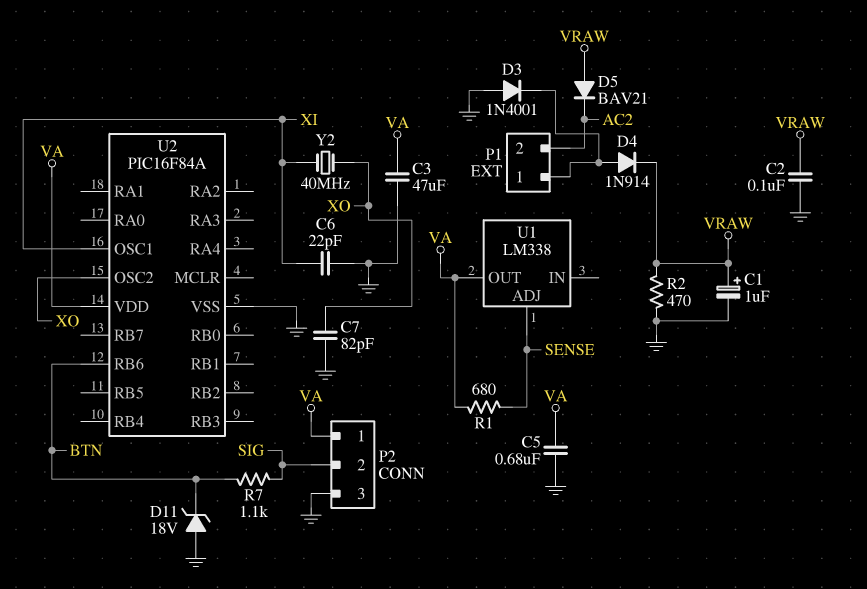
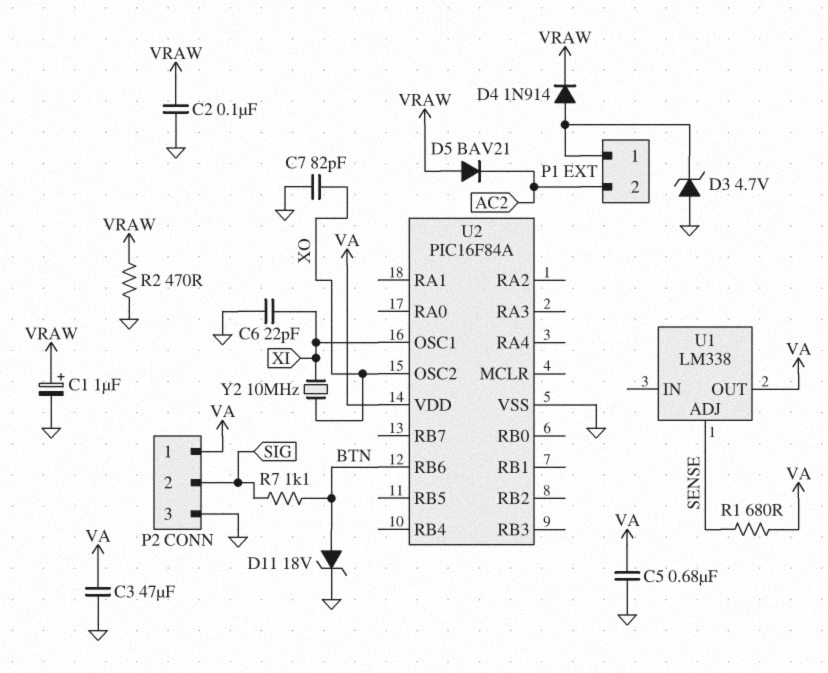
D3: diode 1N4001 (A GND, K P1/1) -> zener 4.7V (A GND, K P1/1)
D11: zener 18V (A GND, K BTN) -> zener 18V (A BTN, K GND)
Y2: 40MHz (XI, XO) -> 10MHz (XI, XO)

